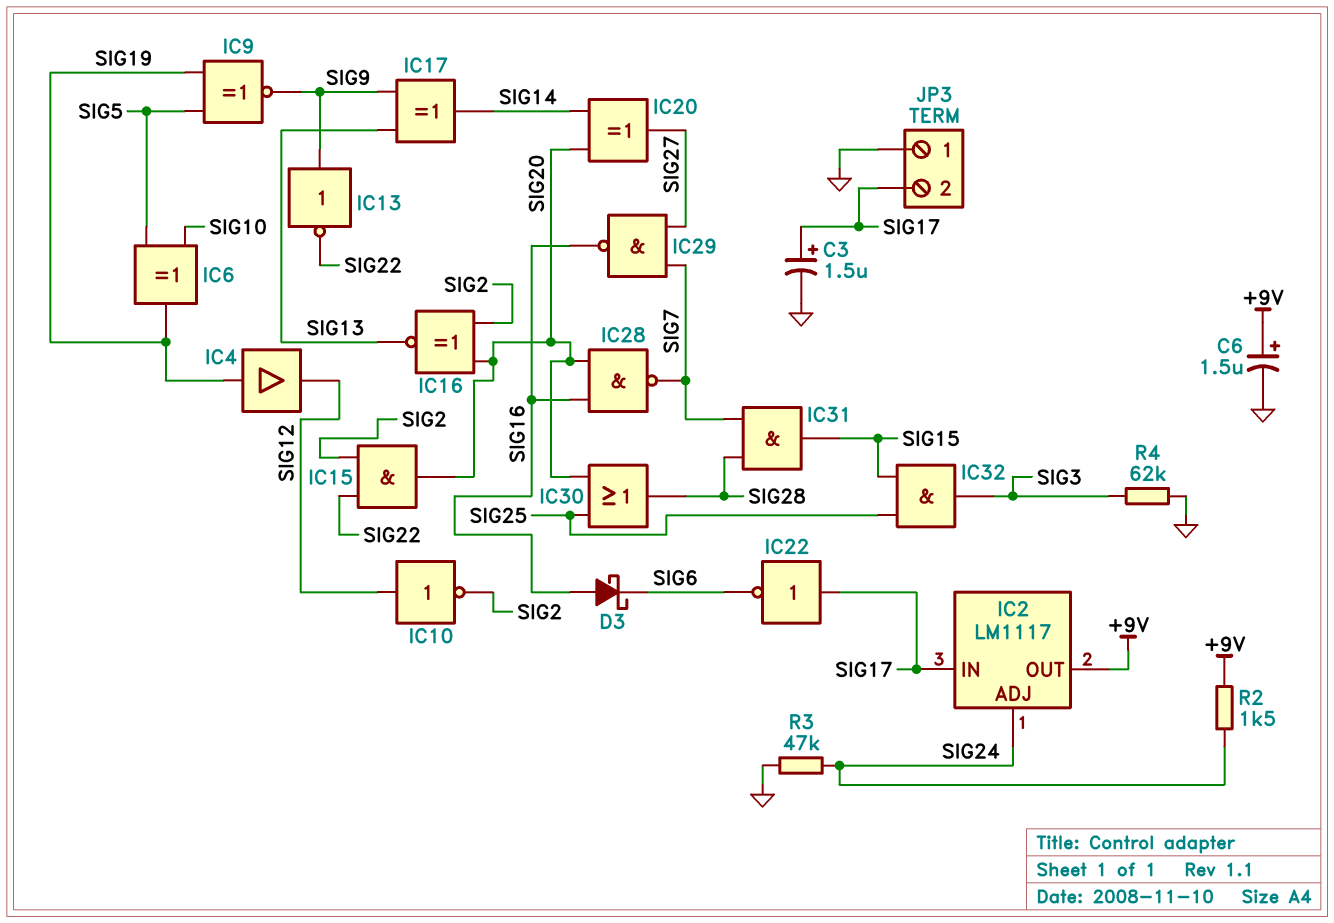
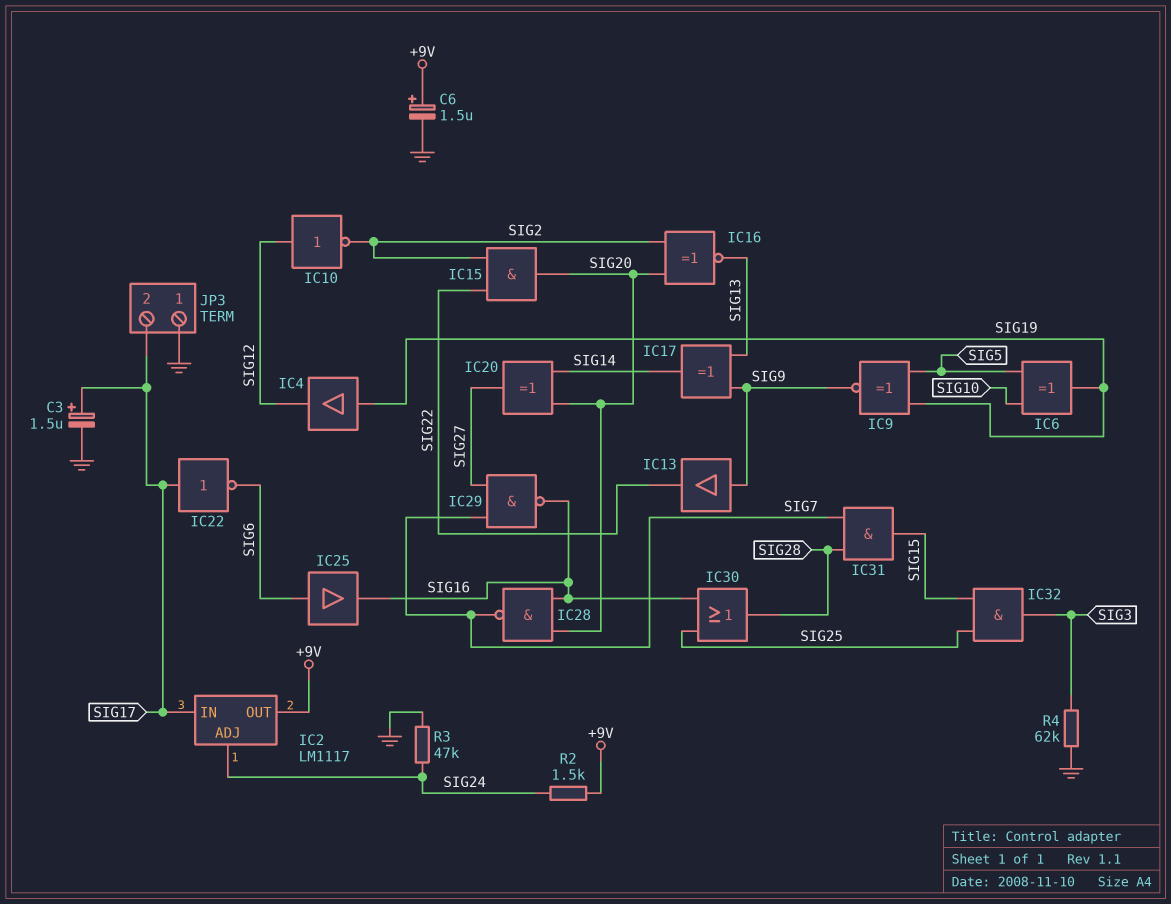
D3: schottky (A SIG16, K SIG6) -> none
IC13: NOT (in SIG9, out SIG22) -> buffer (in SIG9, out SIG22)
IC25: none -> buffer (in SIG6, out SIG16)
IC30: OR (in SIG20, in SIG25, out SIG28) -> OR (in SIG16, in SIG25, out SIG28)

